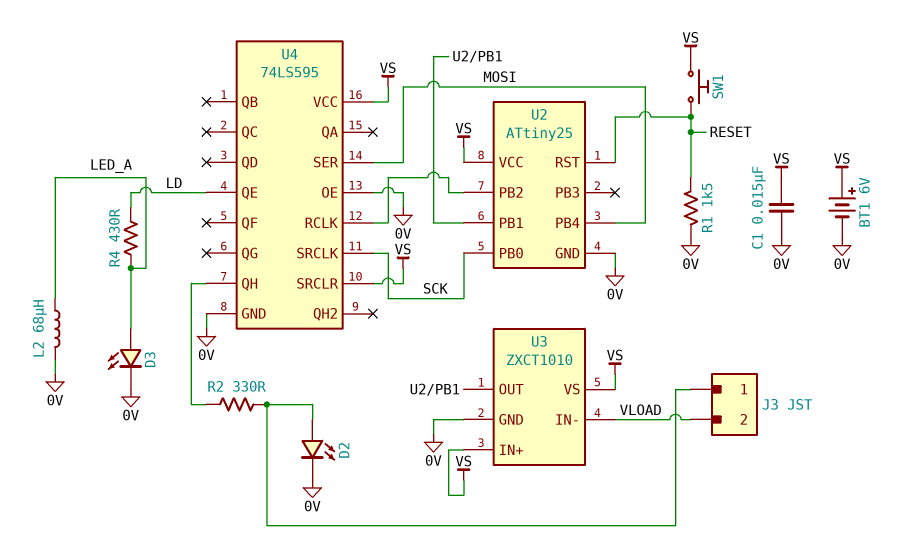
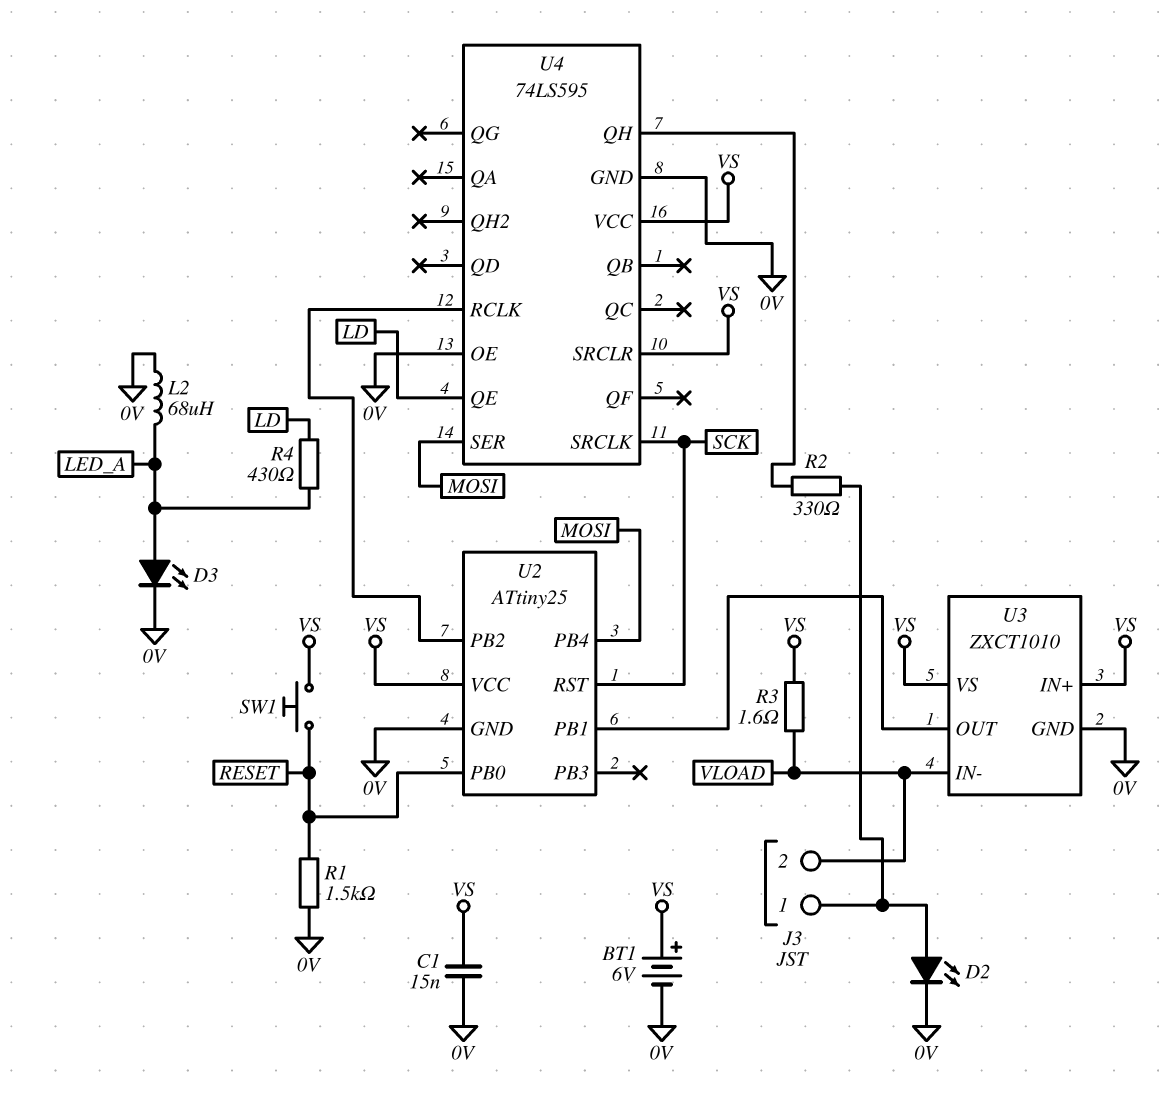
R3: none -> 1.6 (VLOAD, VS)
U2 pin PB0: SCK -> RESET
U2 pin RST: RESET -> SCK

